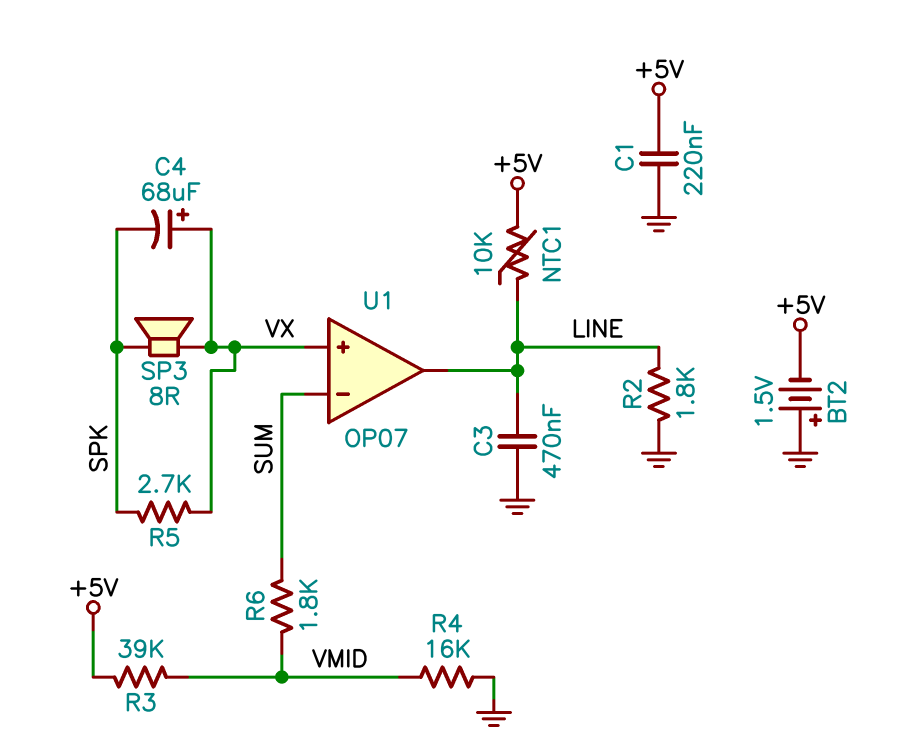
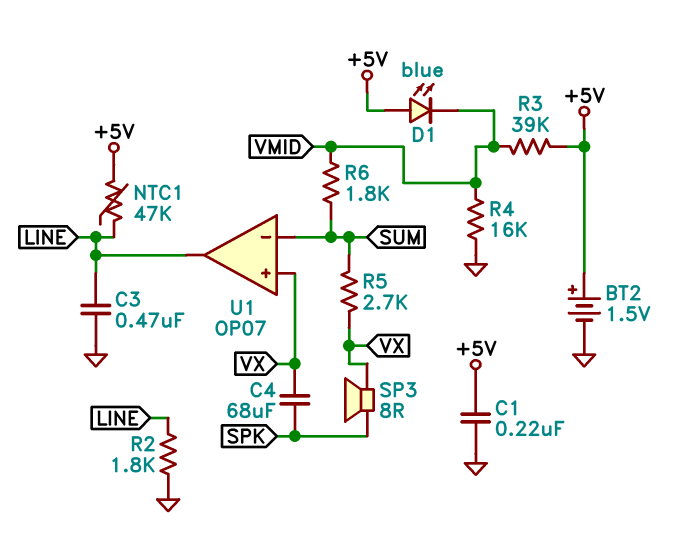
BT2: 1.5V (plus GND, minus +5V) -> 1.5V (plus +5V, minus GND)
C4: 68uF (plus VX, minus SPK) -> 68uF (SPK, VX)
D1: none -> LED blue (A +5V, K VMID)
NTC1: 10k (+5V, LINE) -> 47k (+5V, LINE)
R5: 2.7k (SPK, VX) -> 2.7k (SUM, VX)

